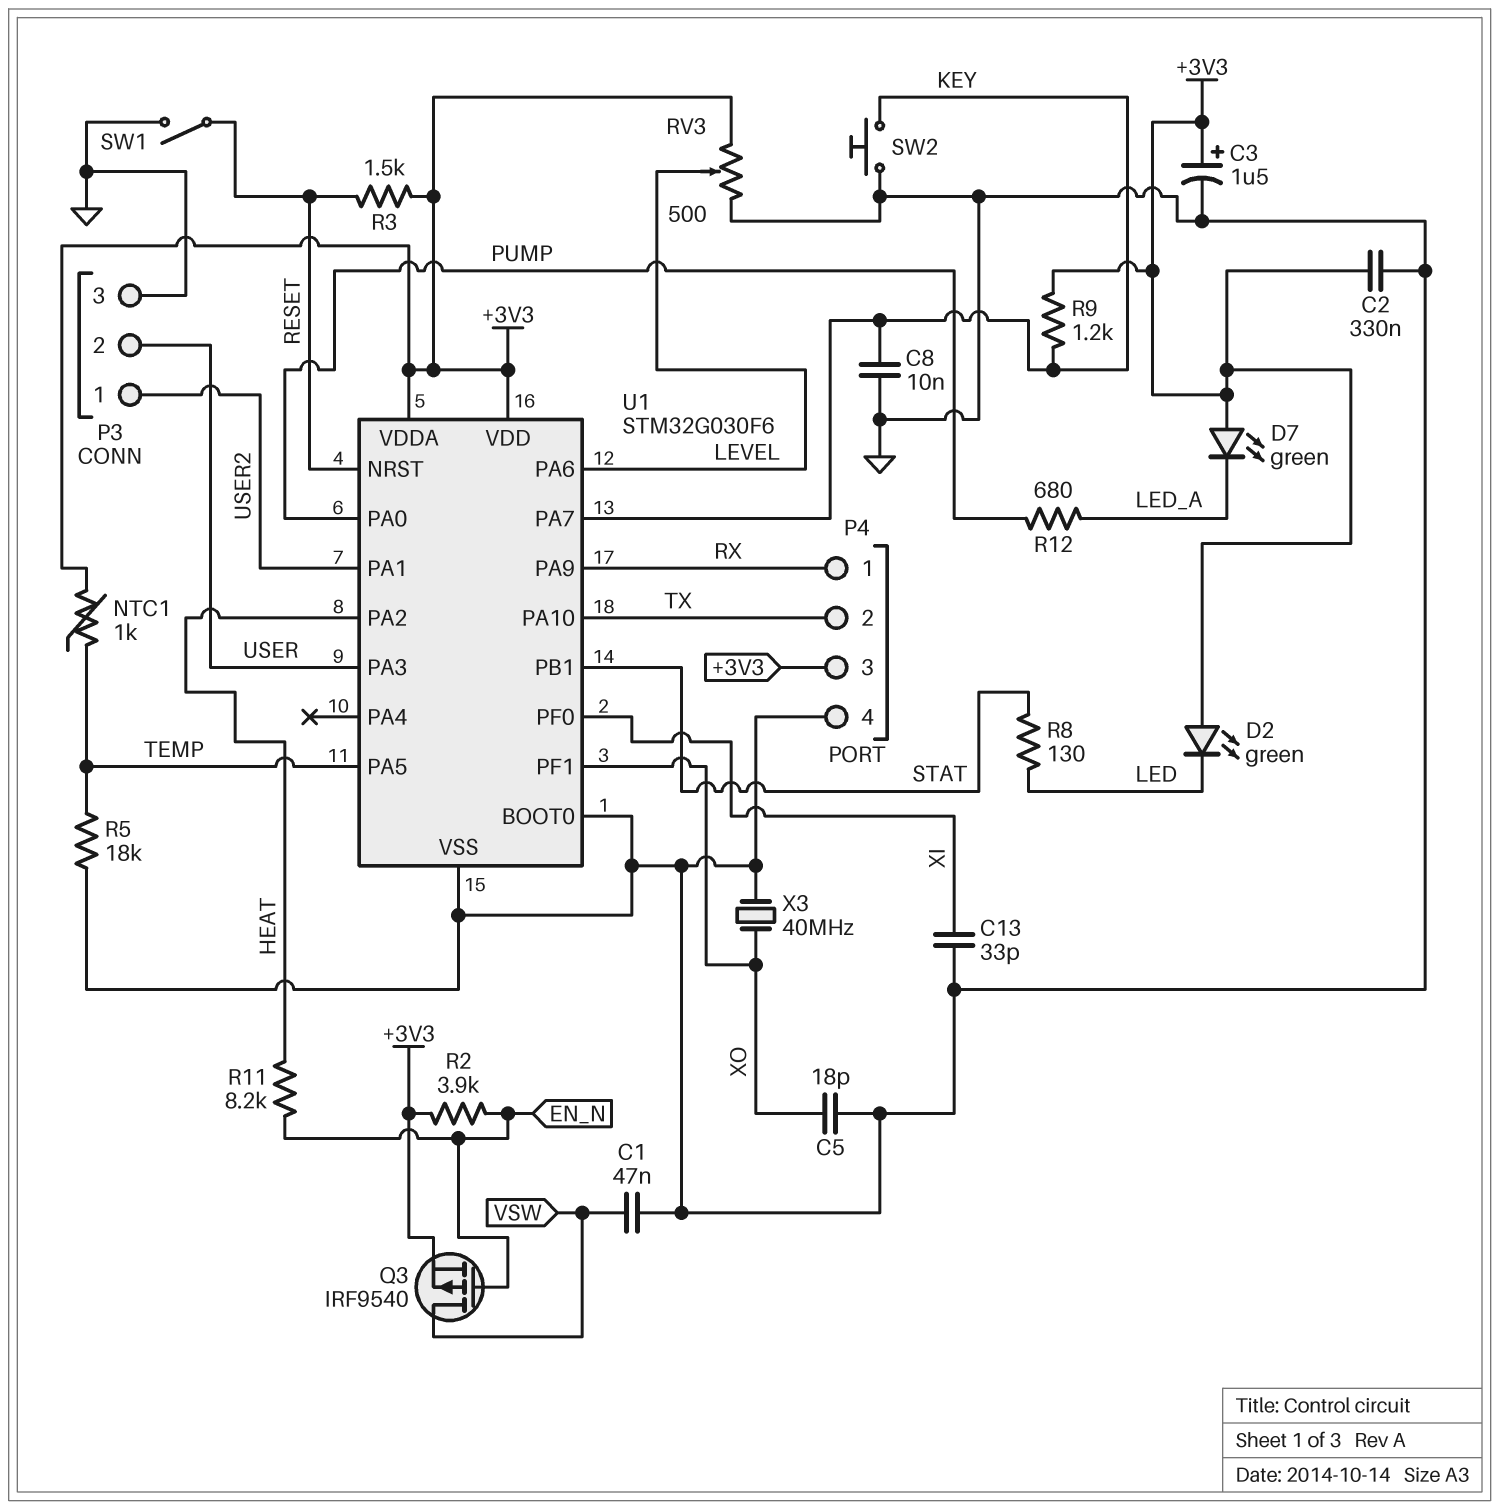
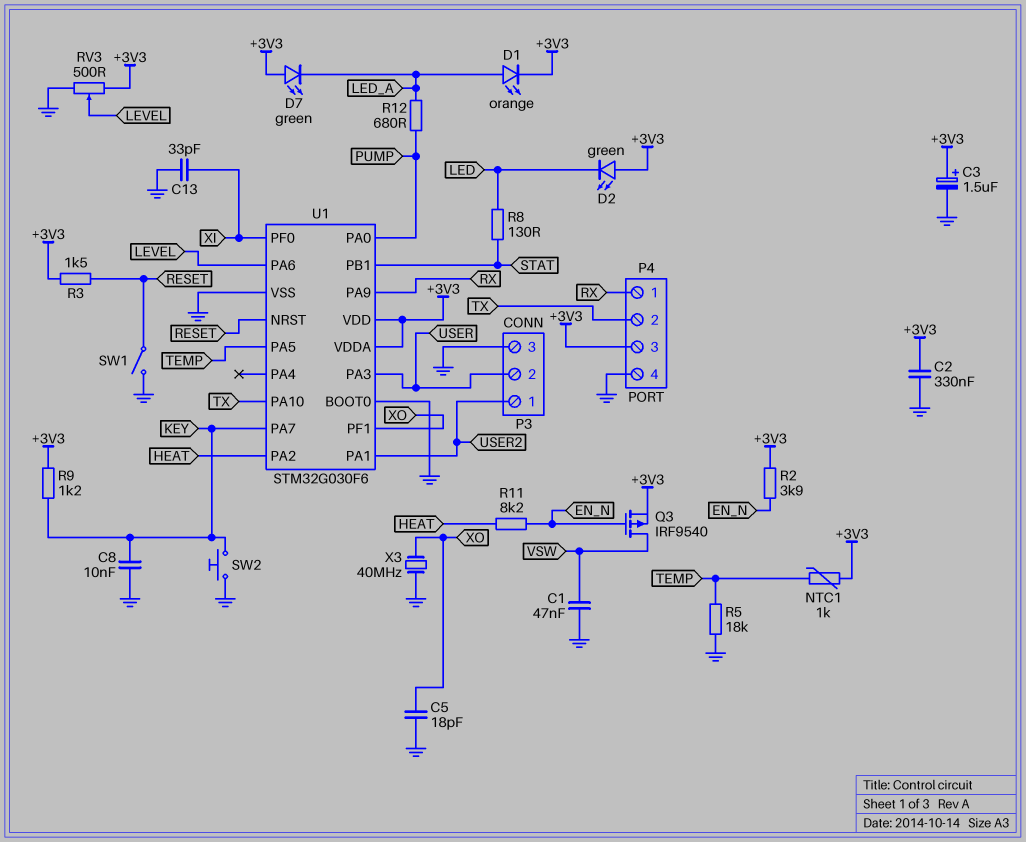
D1: none -> LED orange (A LED_A, K +3V3)

